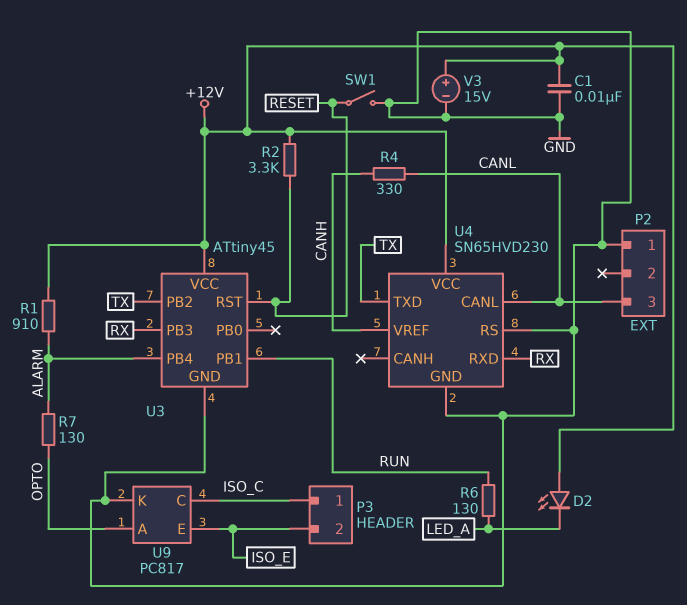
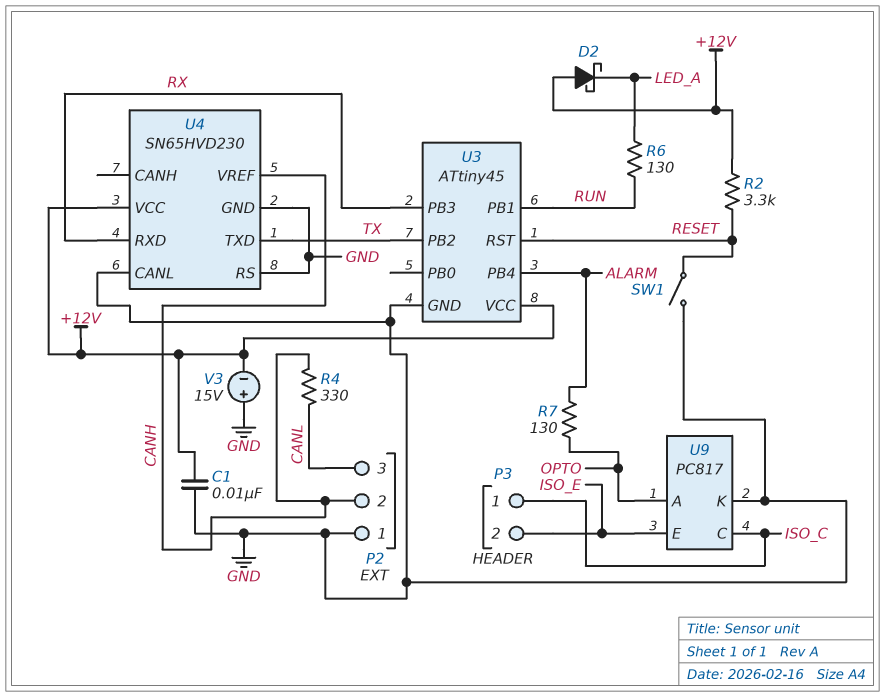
D2: LED (A +12V, K LED_A) -> schottky (A +12V, K LED_A)
P2 pin 2: none -> CANH
R1: 910 (+12V, ALARM) -> none
U4 pin CANL: CANL -> GND
V3: 15V (plus +12V, minus GND) -> 15V (plus GND, minus +12V)

